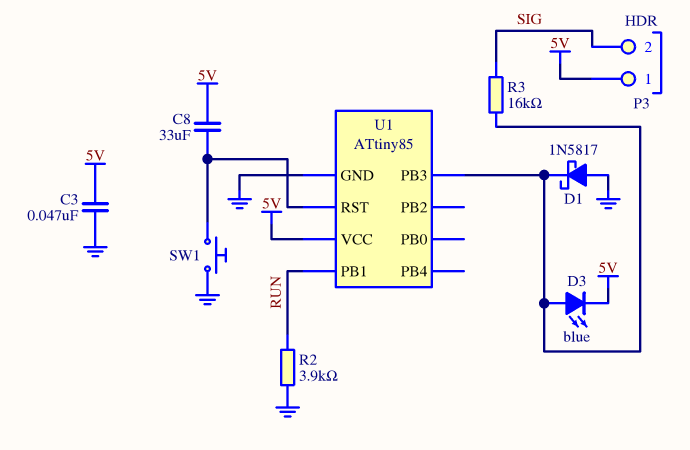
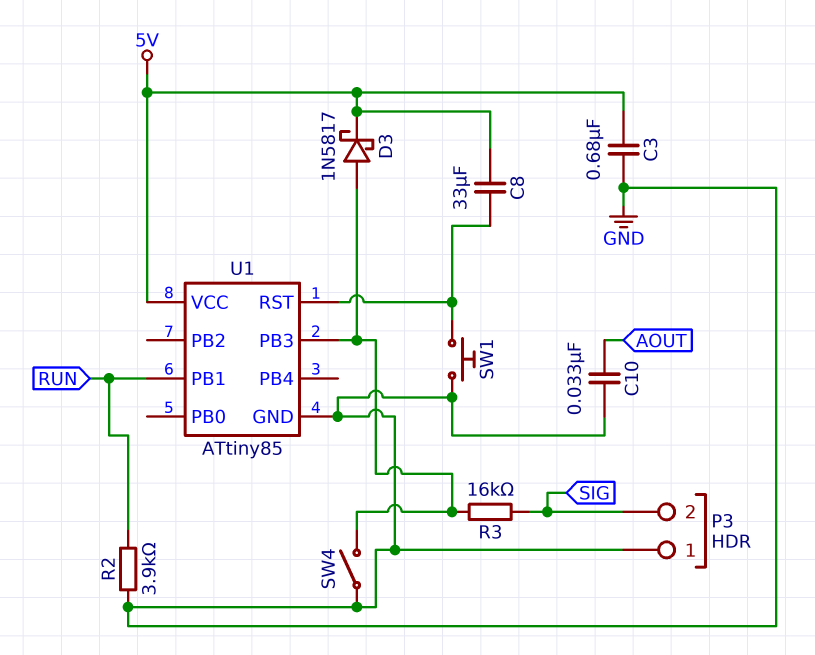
C3: 47nF (5V, GND) -> 680nF (5V, GND)
C10: none -> 33nF (AOUT, GND)
D1: schottky 1N5817 (A GND, K U1/PB3) -> none
D3: LED blue (A U1/PB3, K 5V) -> schottky 1N5817 (A U1/PB3, K 5V)
P3 pin 1: 5V -> GND
SW4: none -> switch (GND, U1/PB3)

